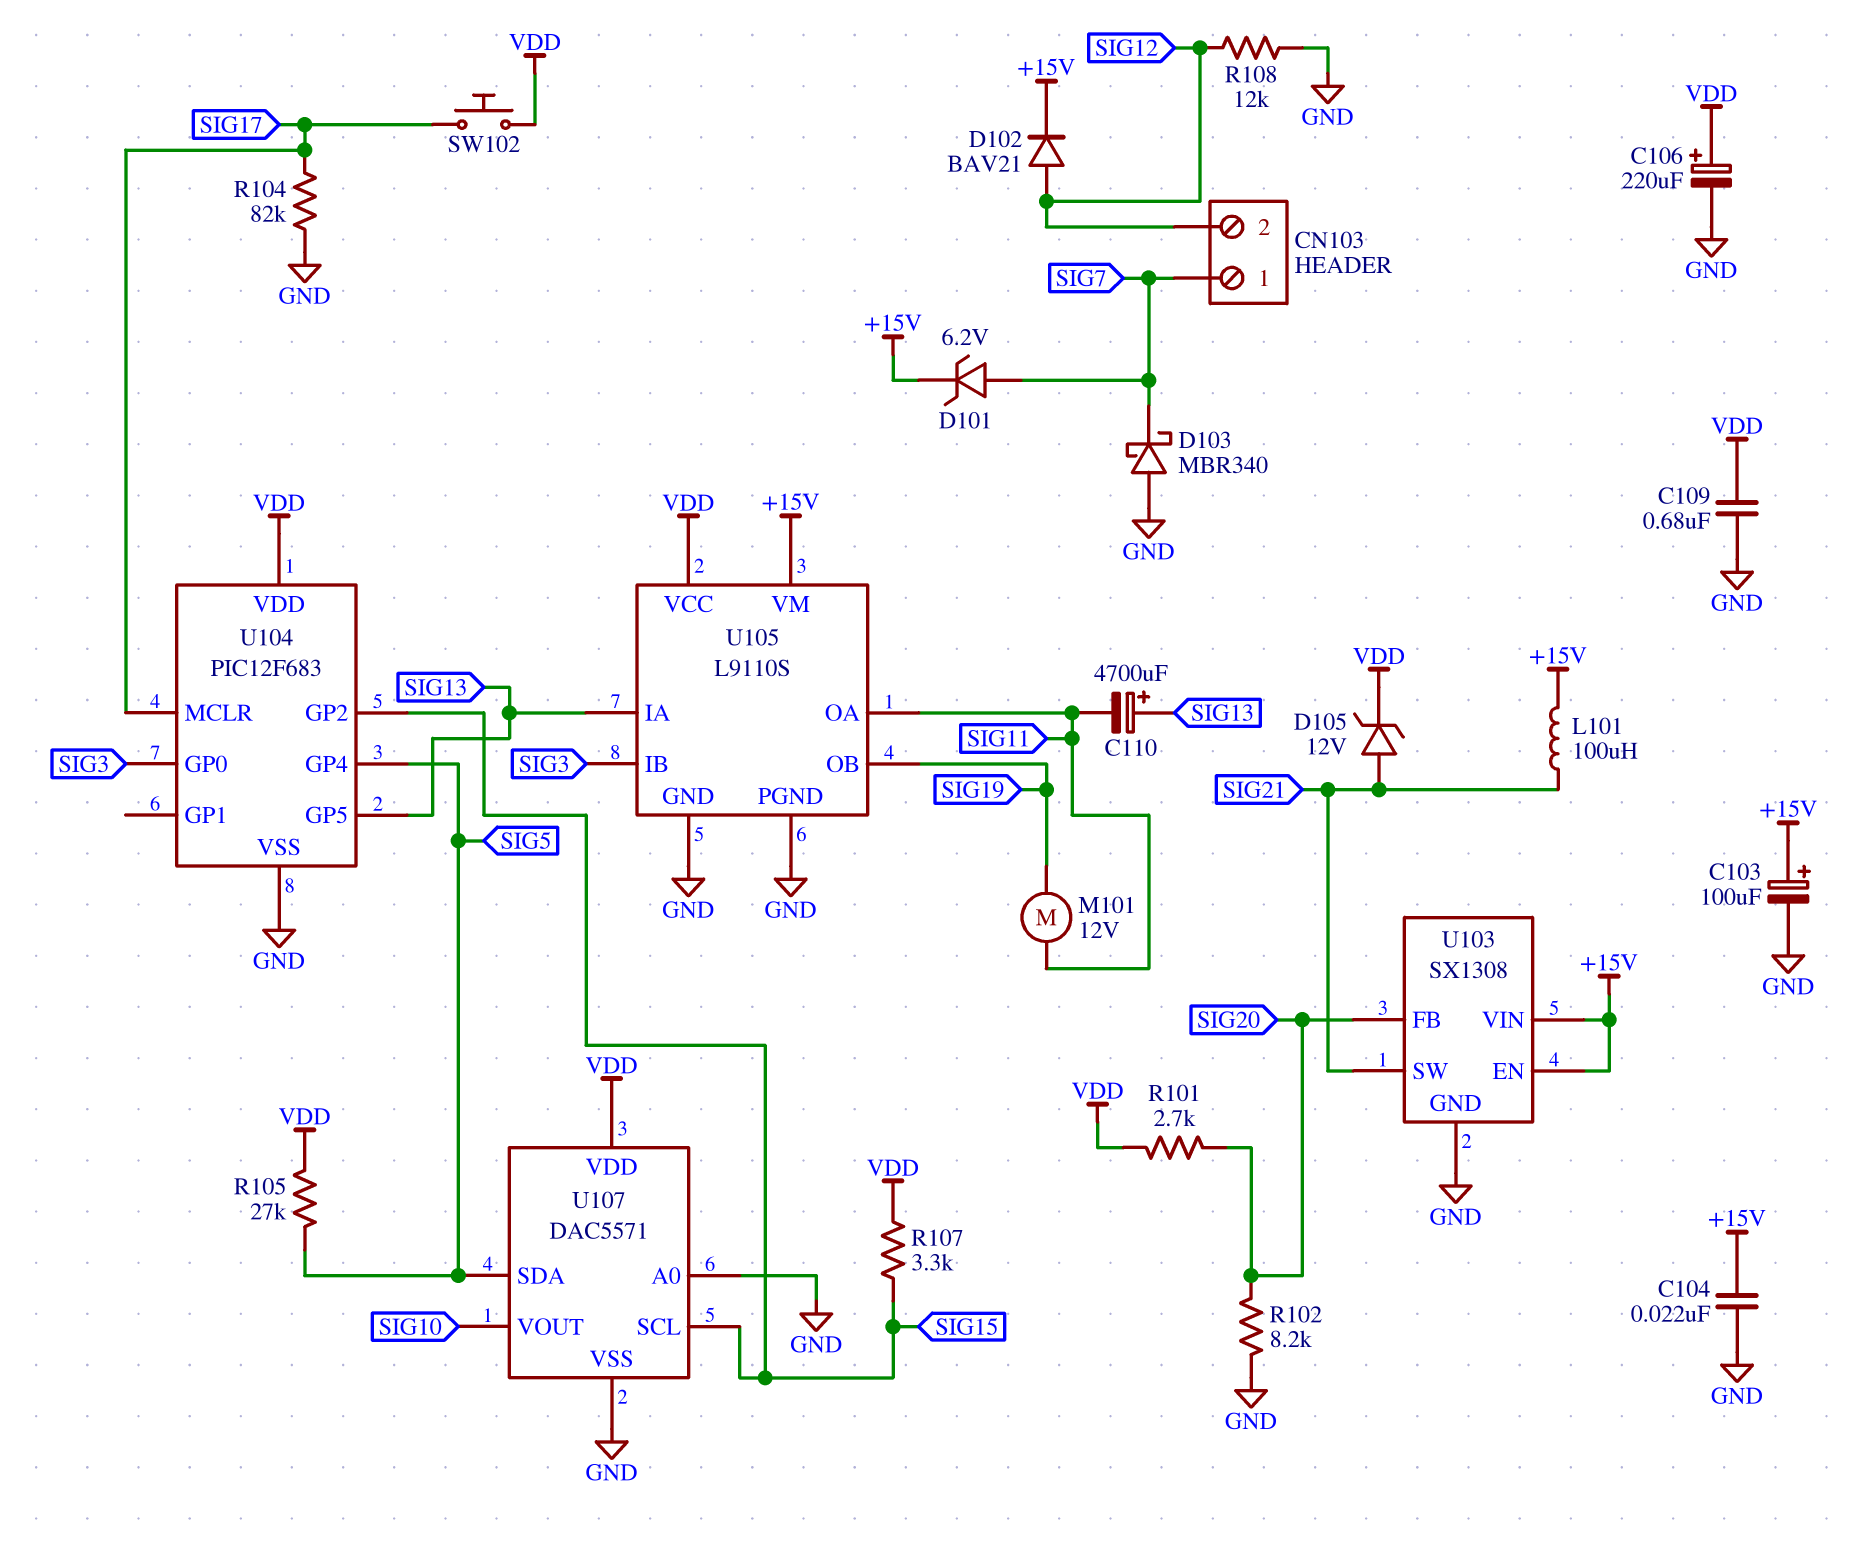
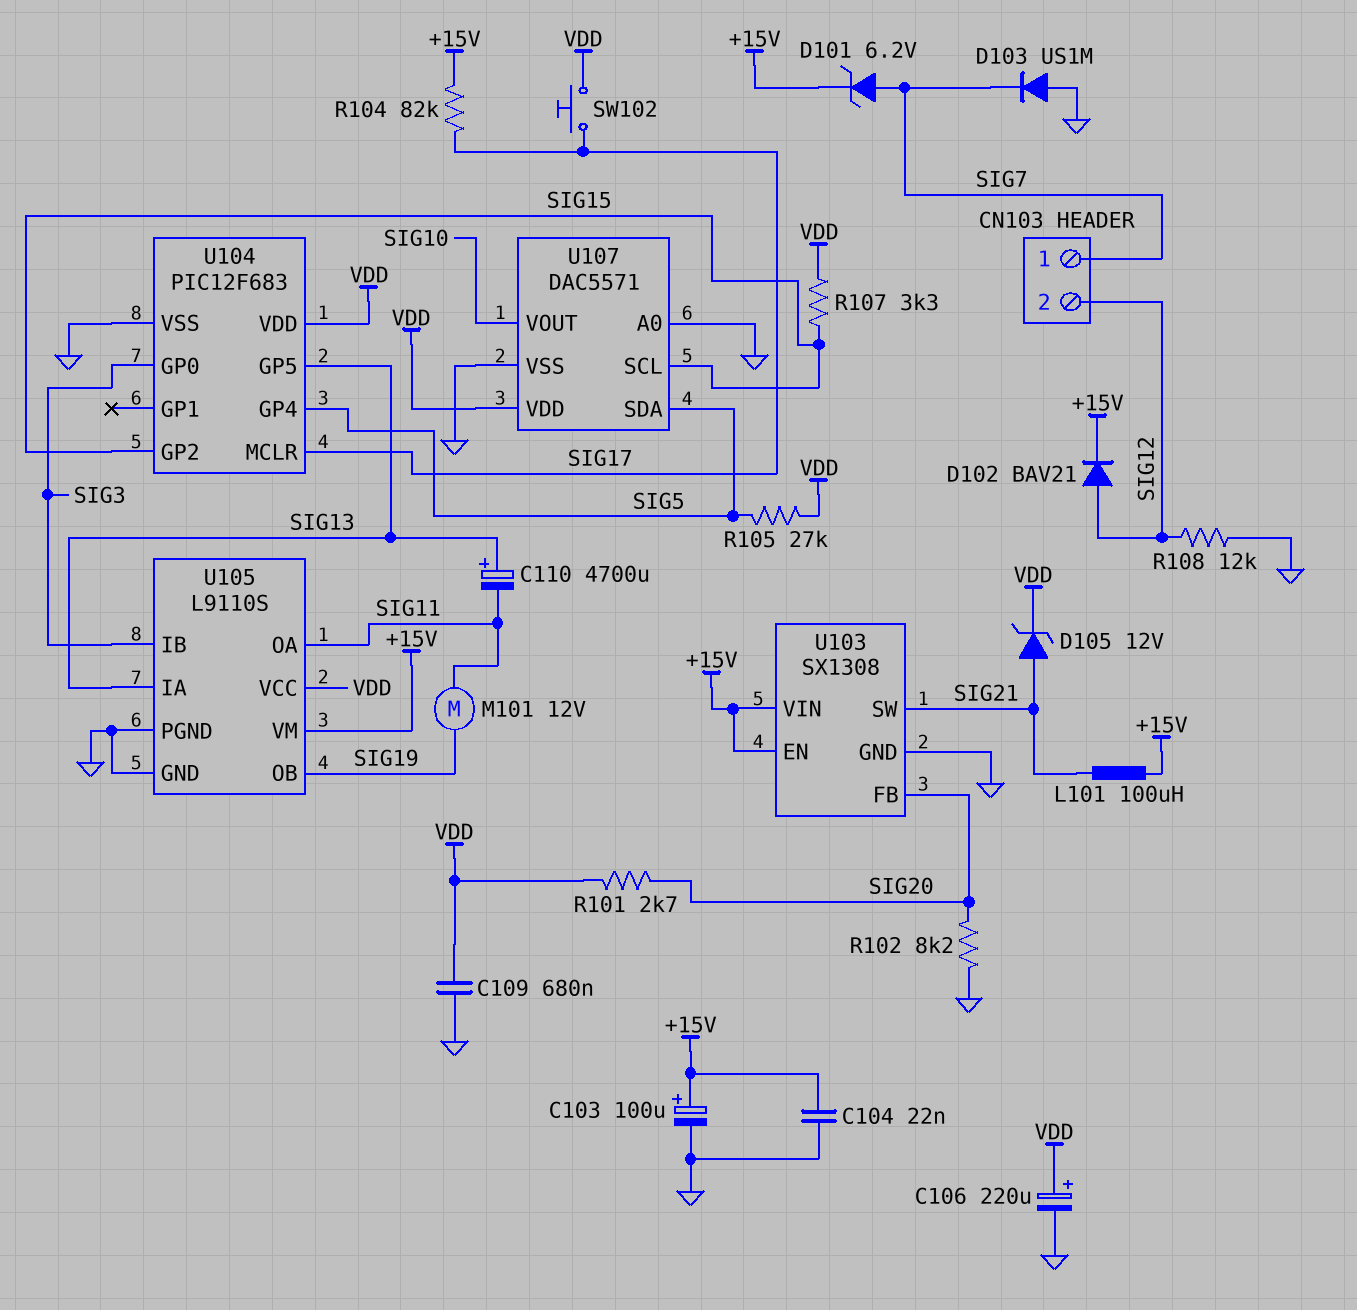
D103: schottky MBR340 (A GND, K SIG7) -> diode US1M (A GND, K SIG7)
R104: 82k (GND, SIG17) -> 82k (+15V, SIG17)

